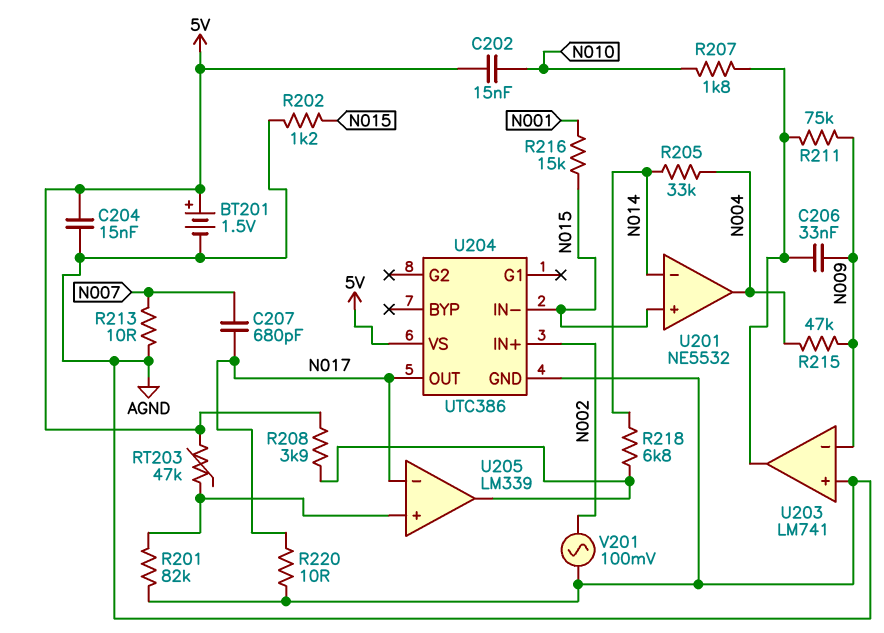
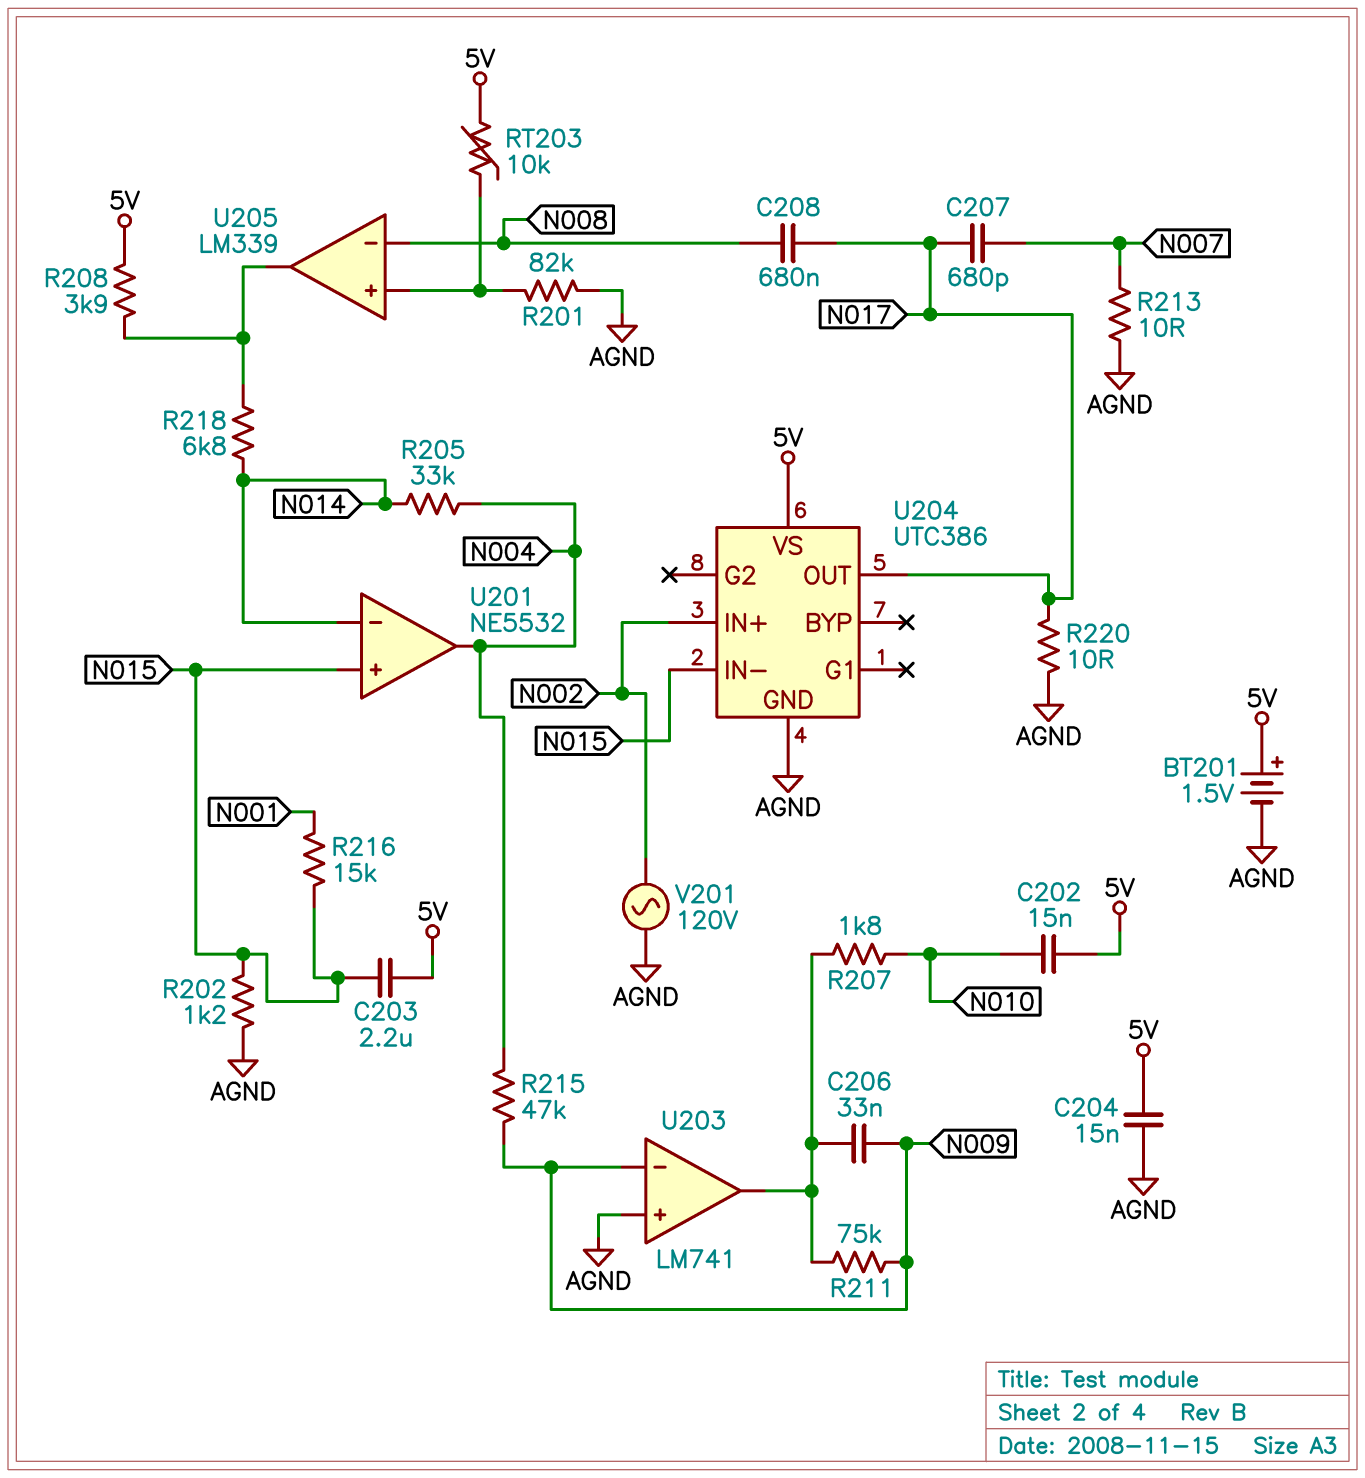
C203: none -> 2.2uF (5V, N015)
C208: none -> 680nF (N008, N017)
RT203: 47k (5V, U205/in+) -> 10k (5V, U205/in+)
U205 pin in-: N017 -> N008
V201: AC 100mV (AGND, N002) -> AC 120V (AGND, N002)

